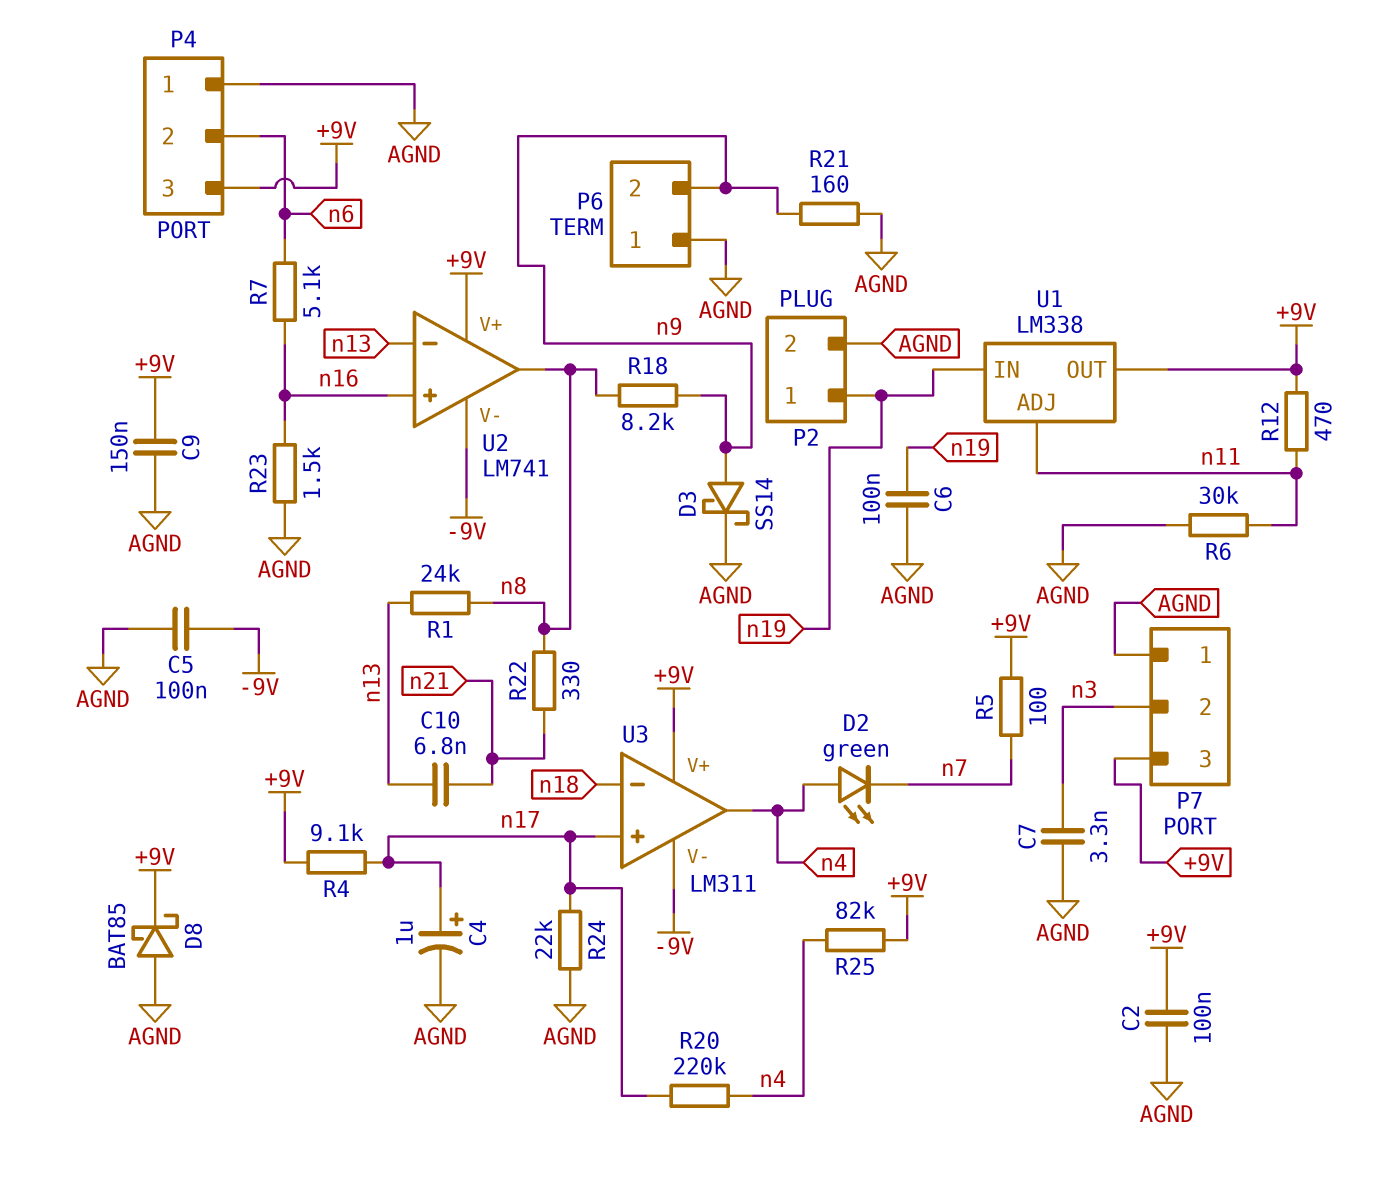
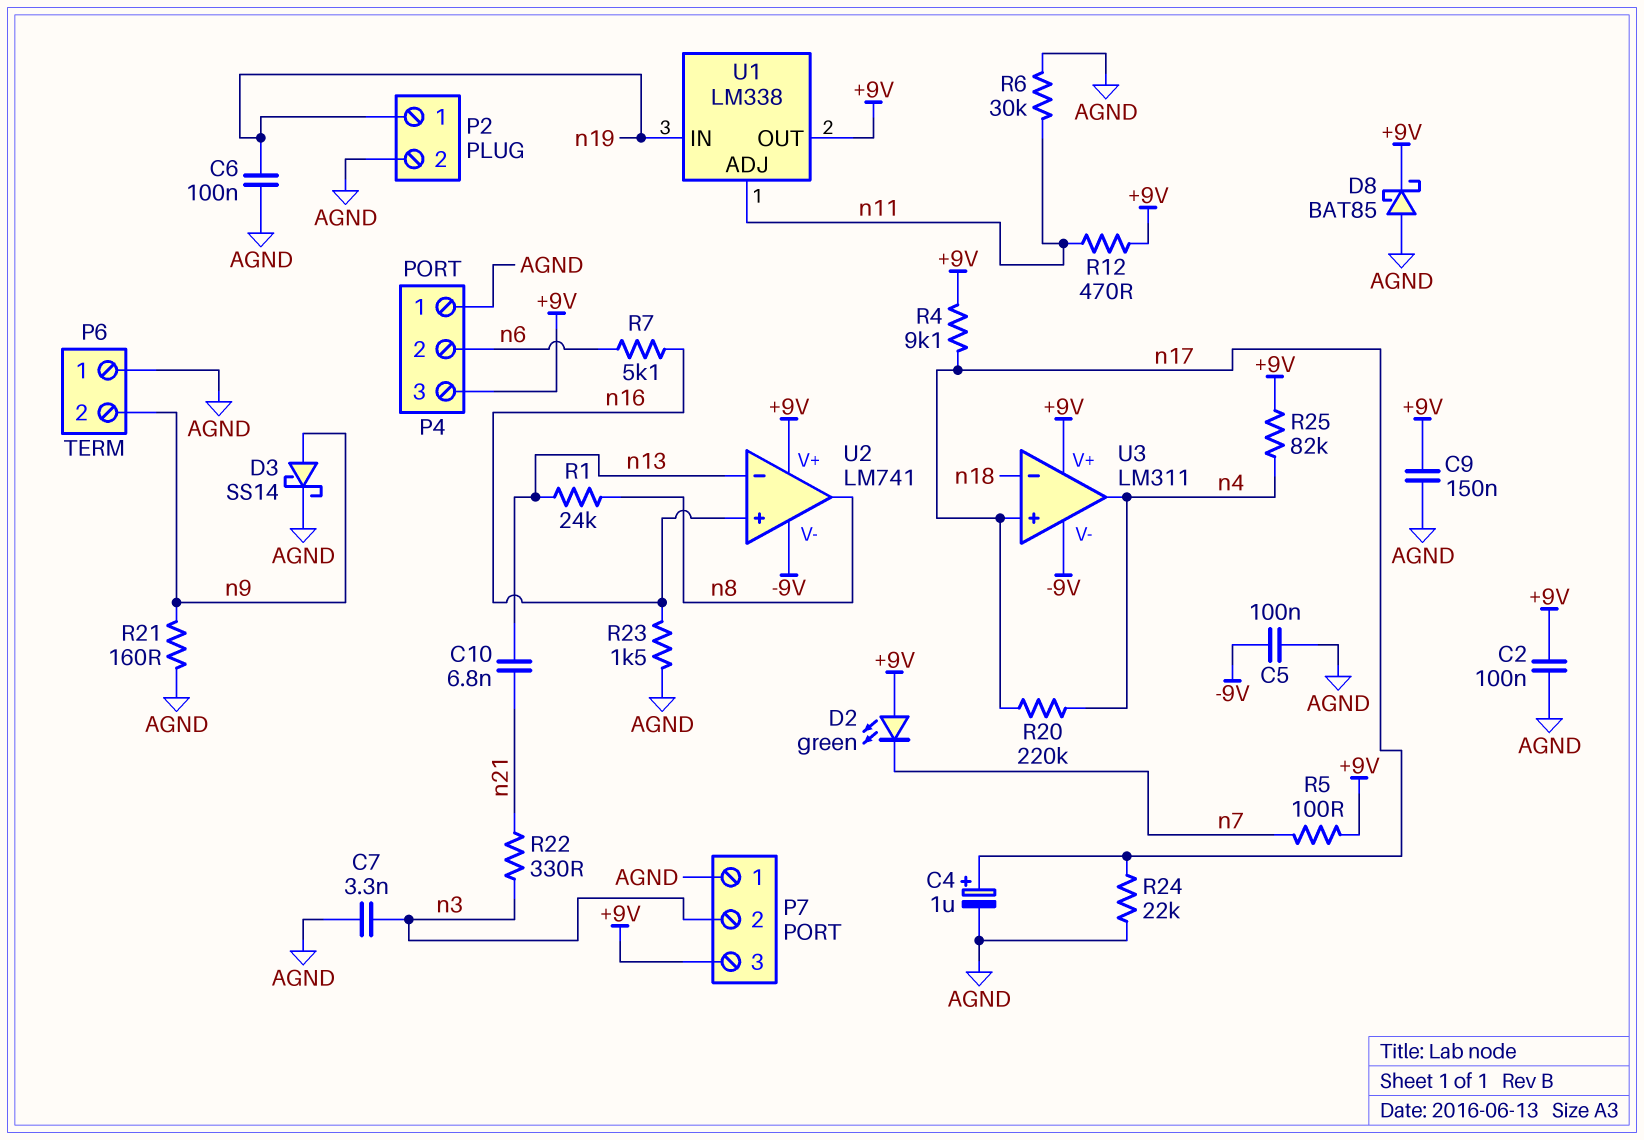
D2: LED green (A n4, K n7) -> LED green (A +9V, K n7)
R18: 8.2k (n8, n9) -> none
R22: 330 (n8, n21) -> 330 (n3, n21)

